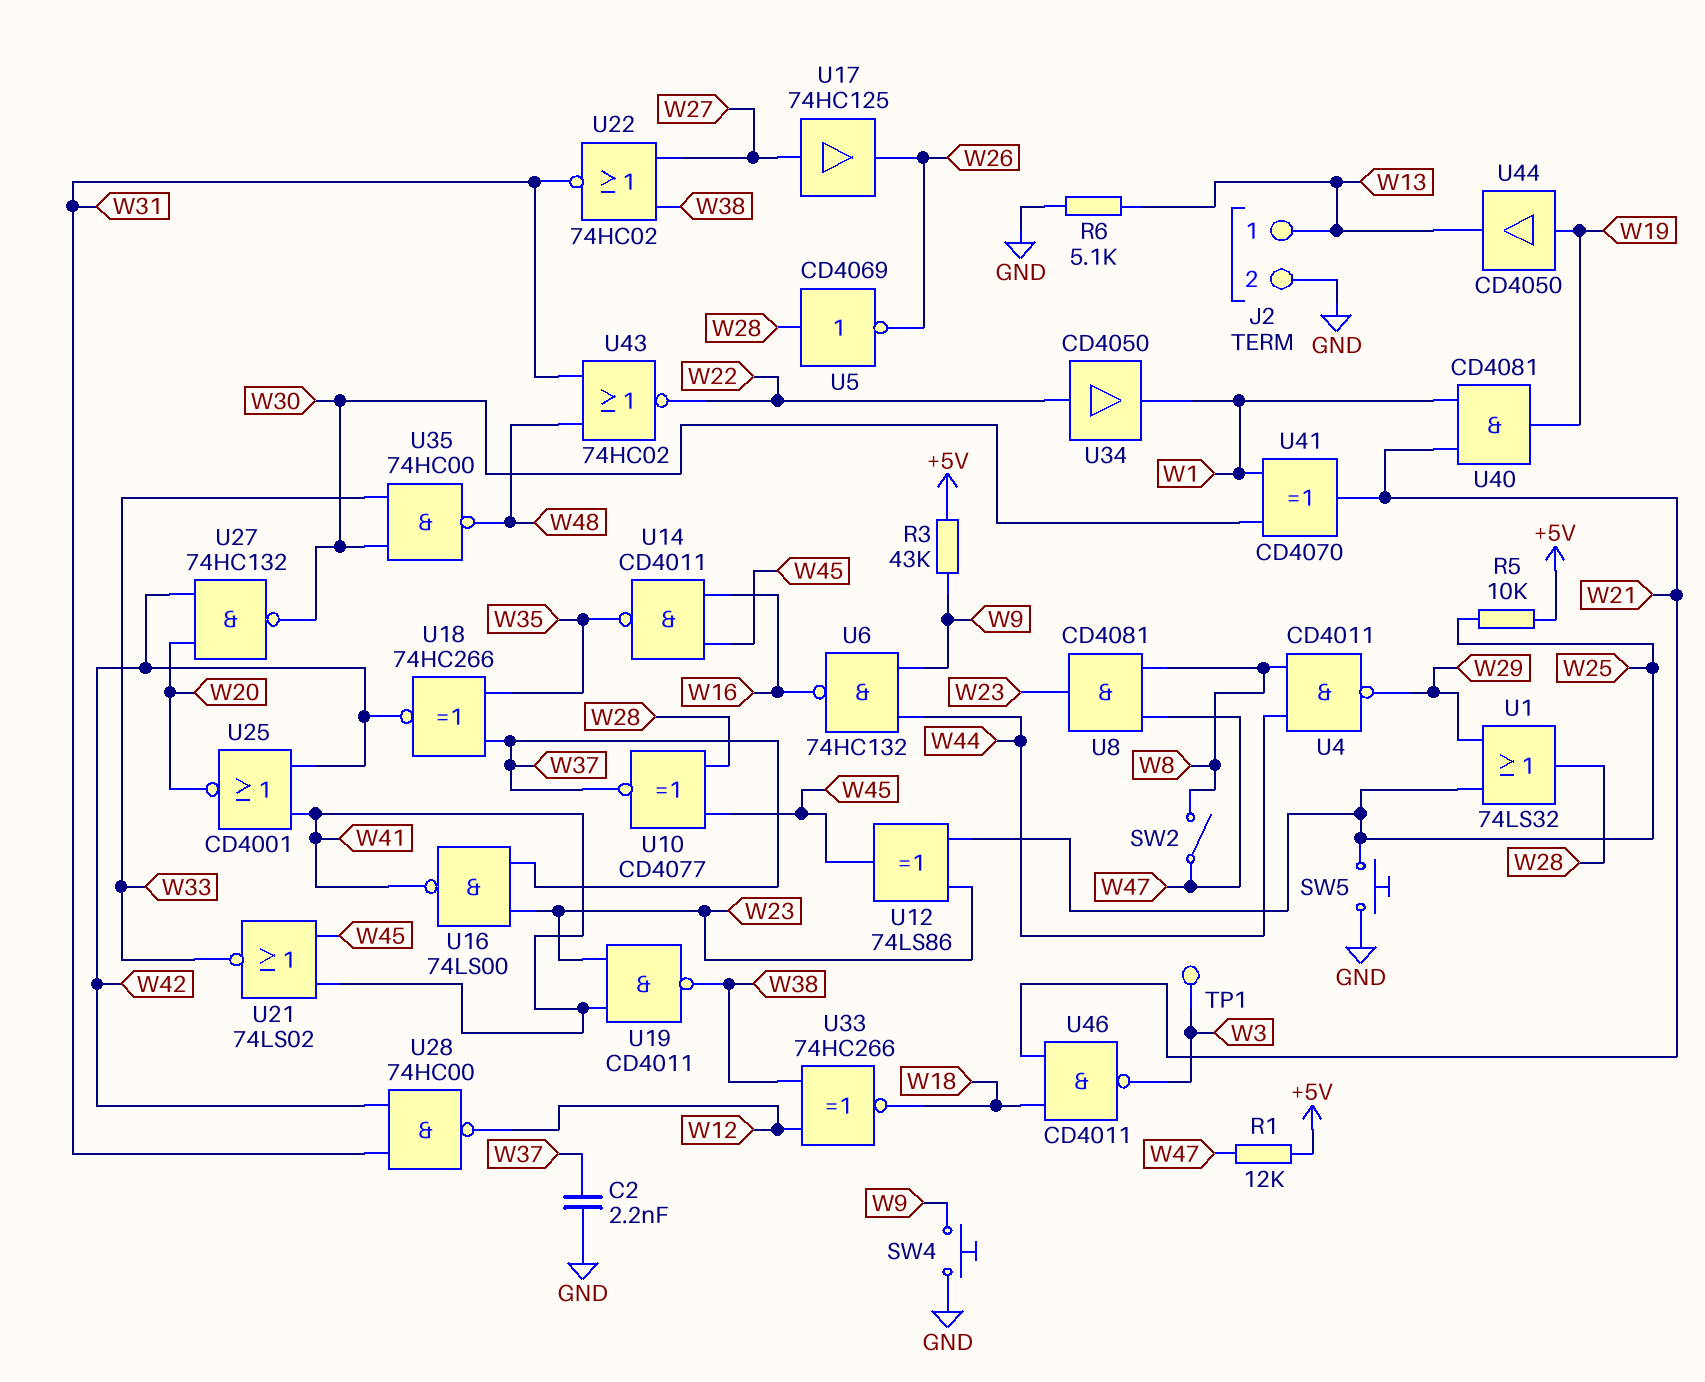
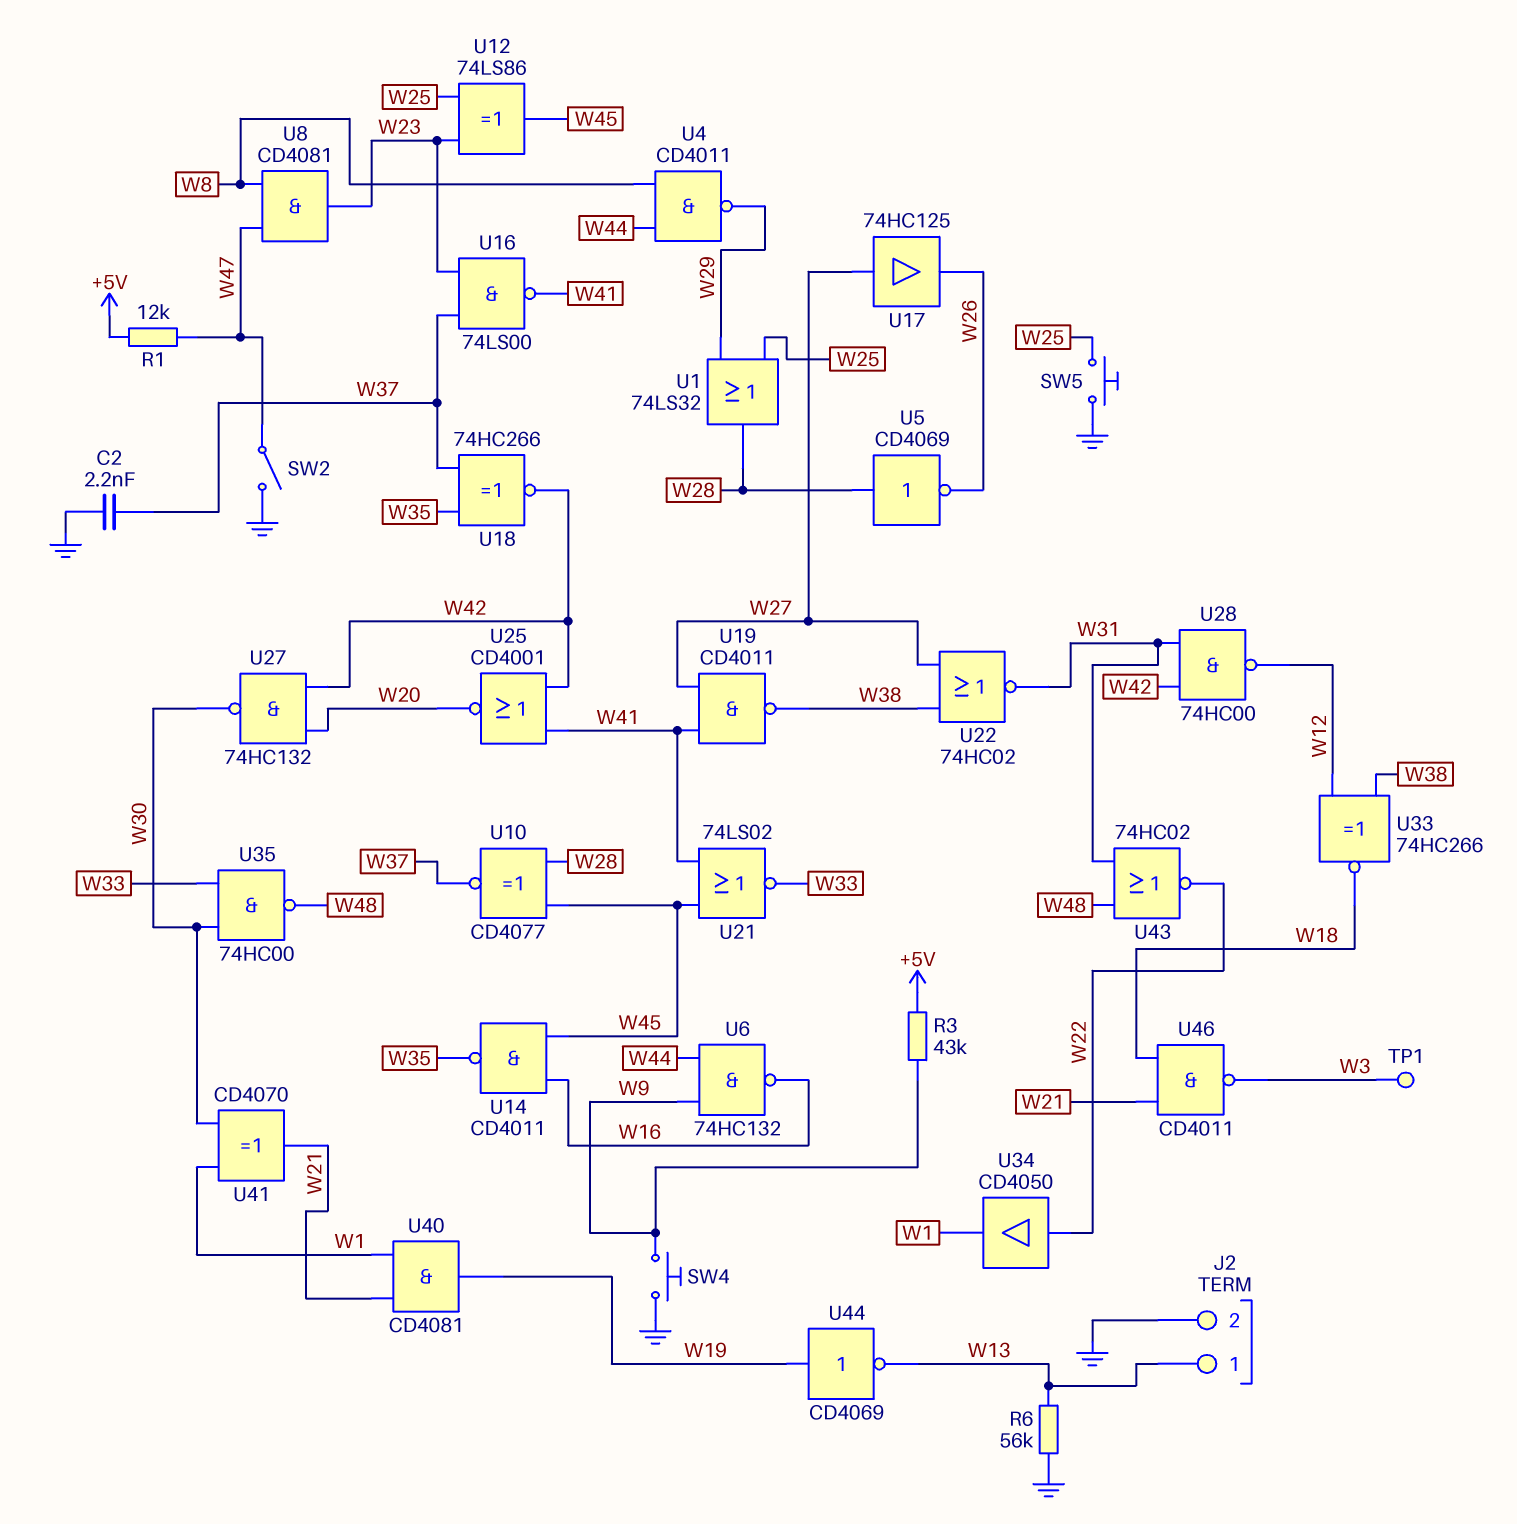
R5: 10k (+5V, W25) -> none
R6: 5.1k (GND, W13) -> 56k (GND, W13)
SW2: switch (W8, W47) -> switch (GND, W47)
U19: NAND CD4011 (in W23, in W41, out W38) -> NAND CD4011 (in W27, in W41, out W38)
U44: buffer CD4050 (in W19, out W13) -> NOT CD4069 (in W19, out W13)

